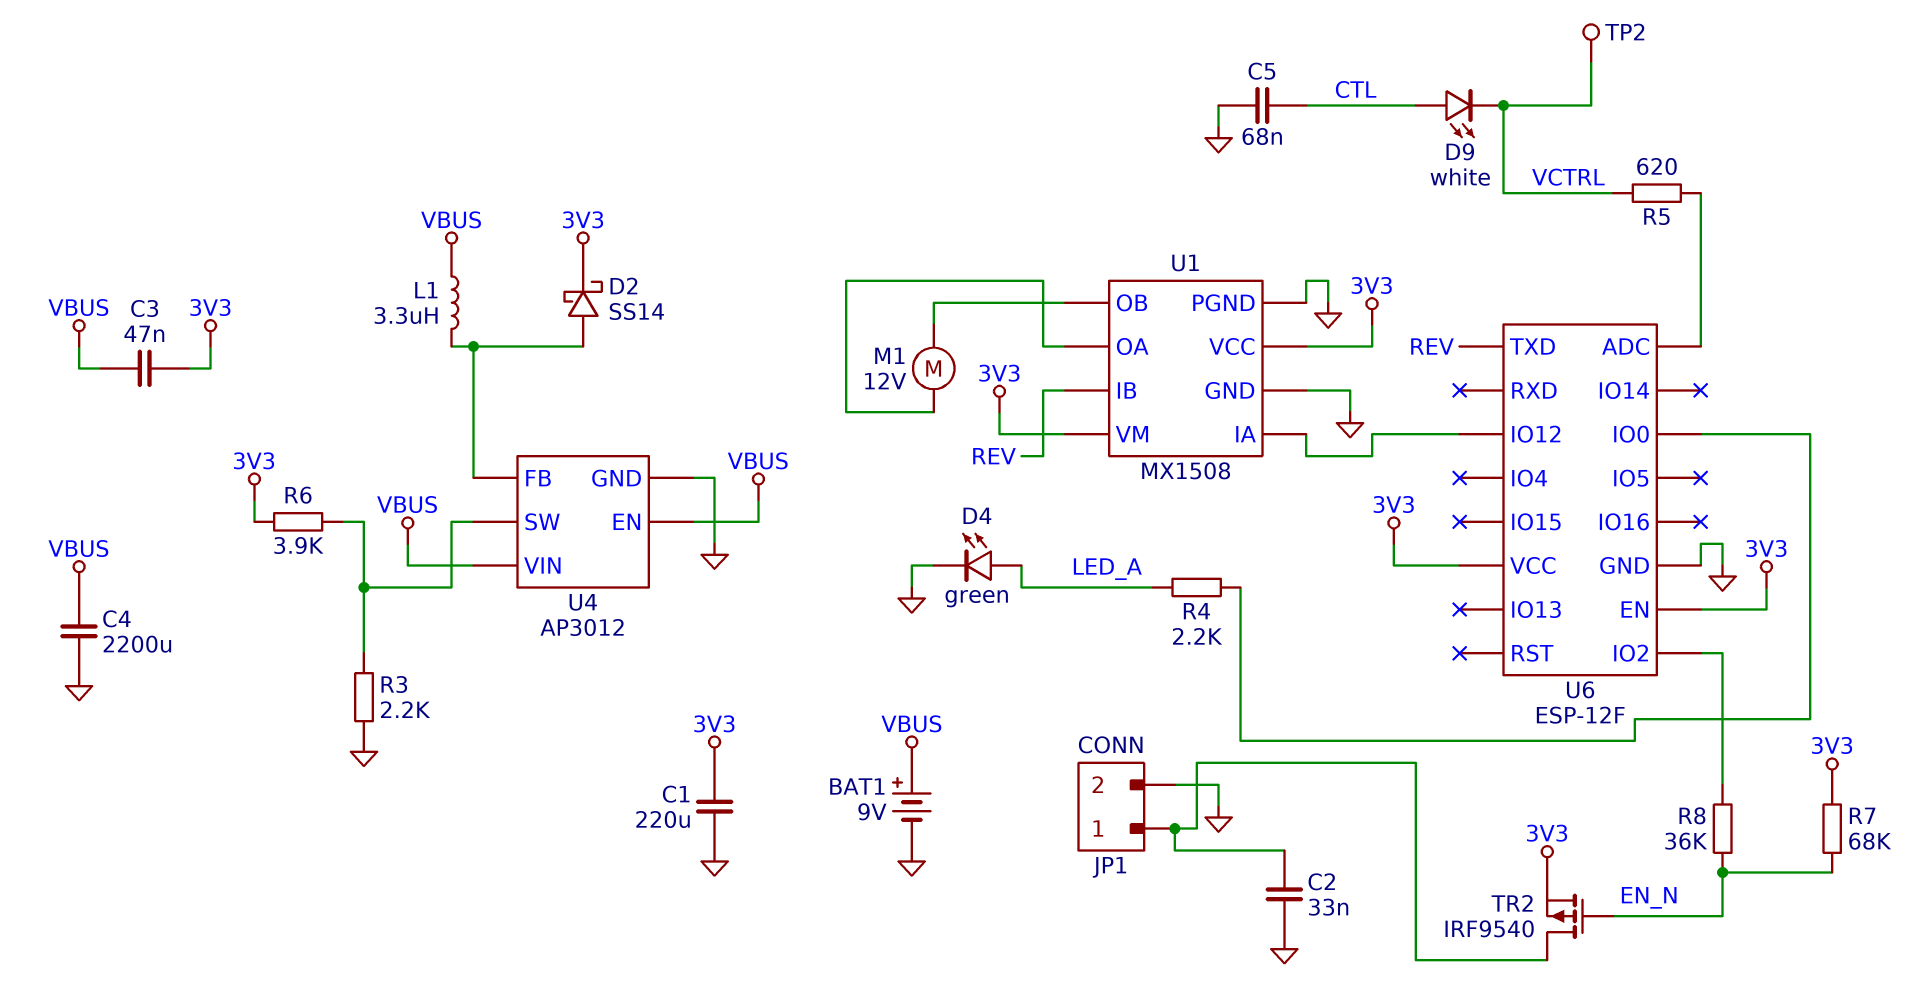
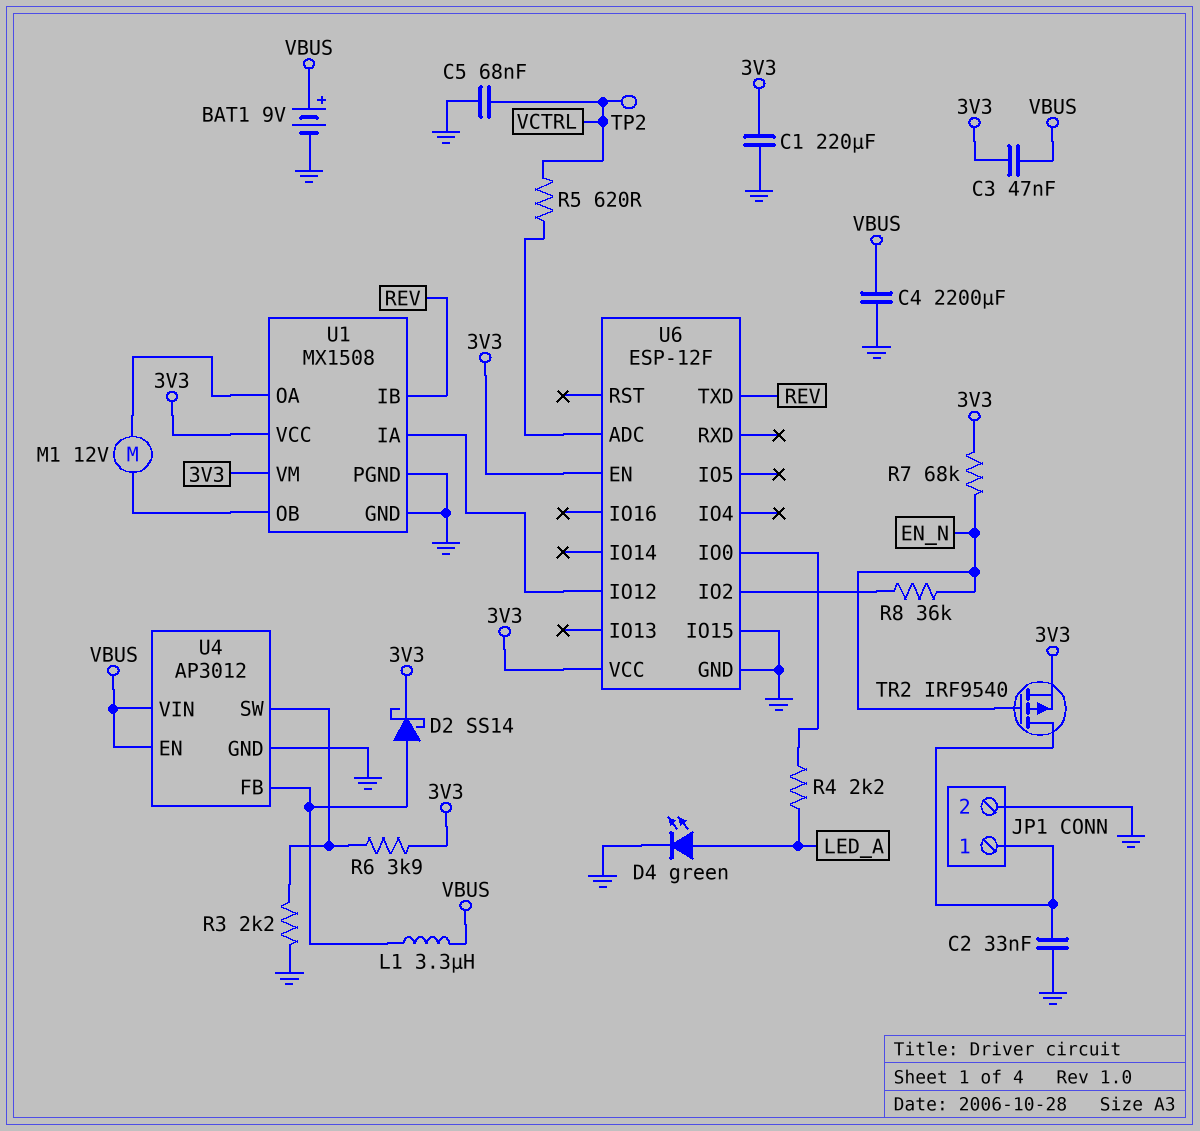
C5: 68nF (CTL, GND) -> 68nF (GND, VCTRL)
D9: LED white (A CTL, K VCTRL) -> none
U6 pin IO15: none -> GND

